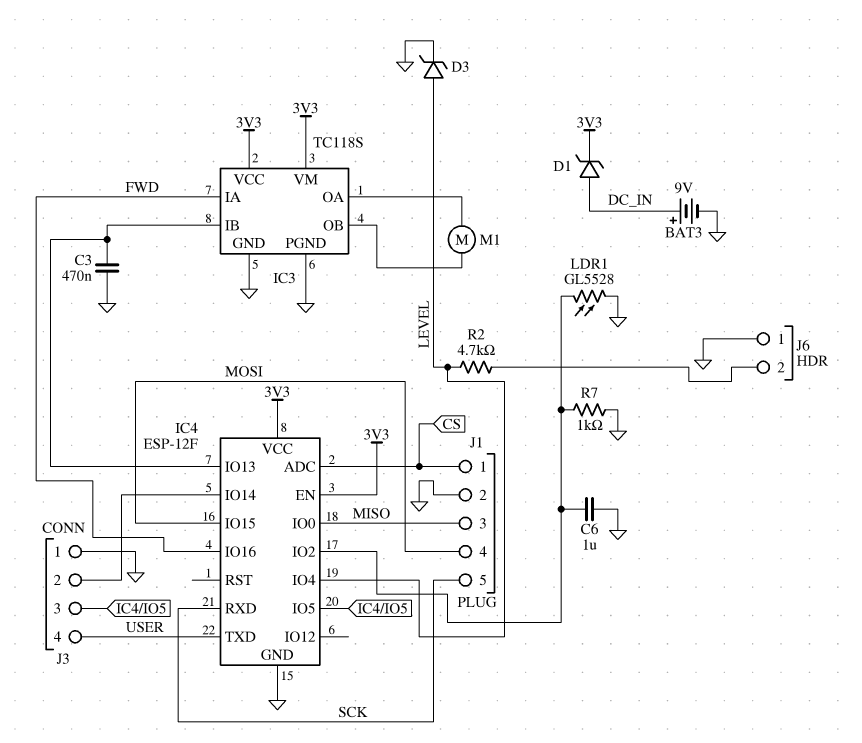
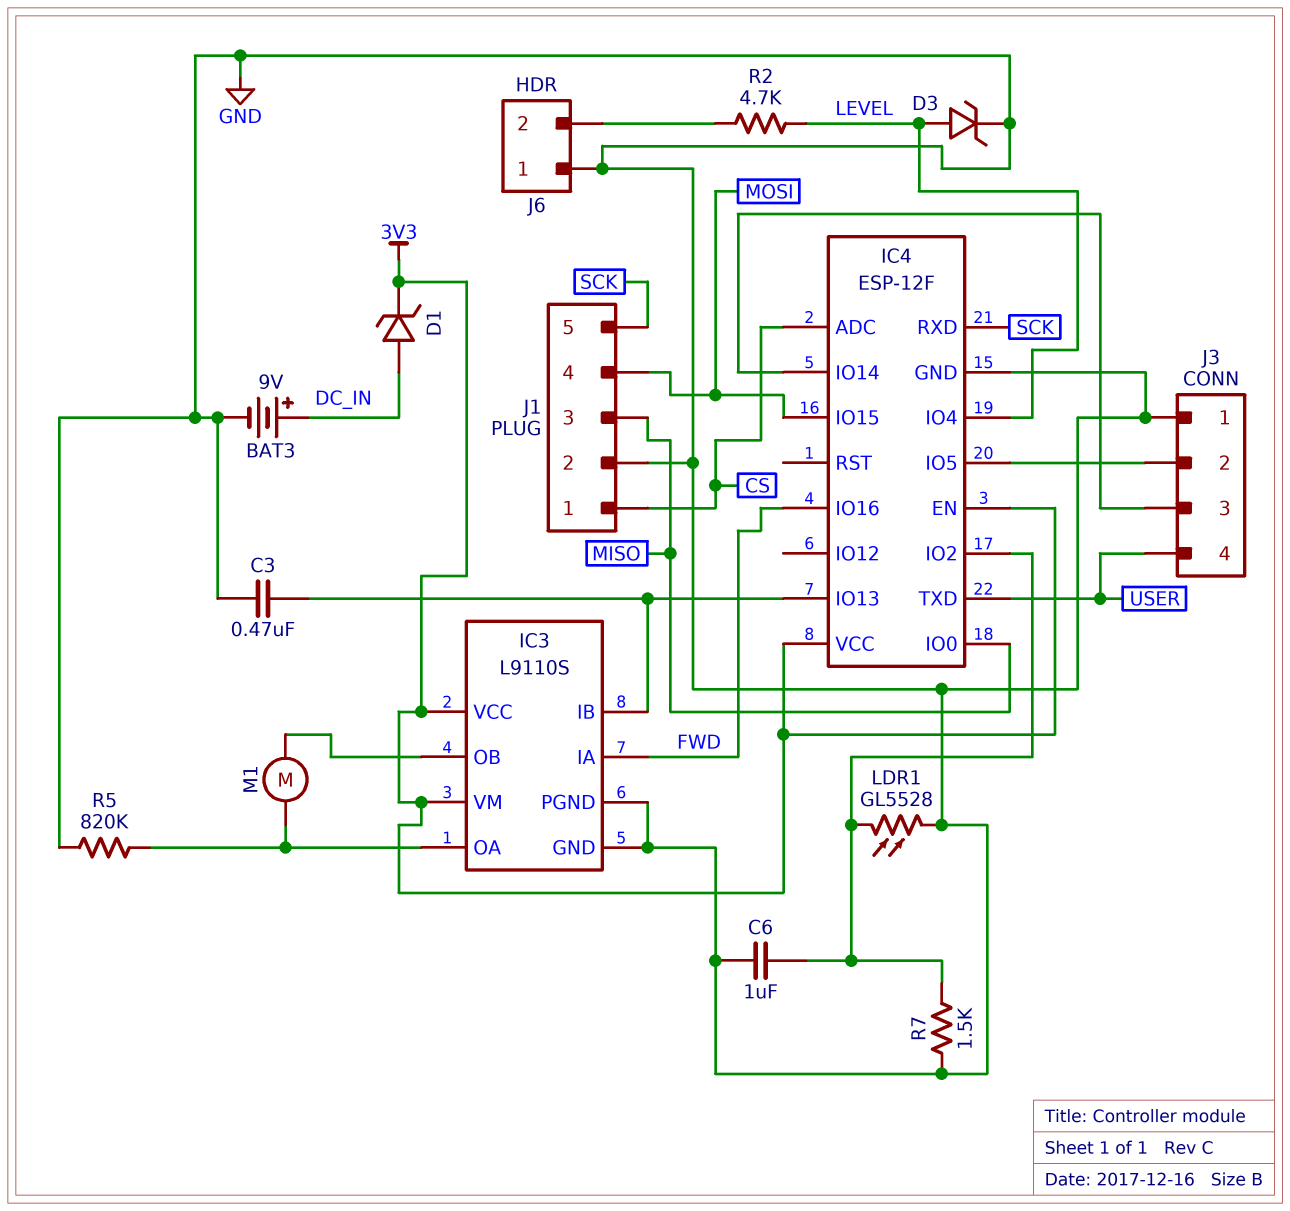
IC3: TC118S -> L9110S
J3 pin 2: IC4/IO14 -> IC4/IO5
J3 pin 3: IC4/IO5 -> IC4/IO14
R5: none -> 820k (GND, IC3/OA)
R7: 1k (GND, IC4/IO2) -> 1.5k (GND, IC4/IO2)

